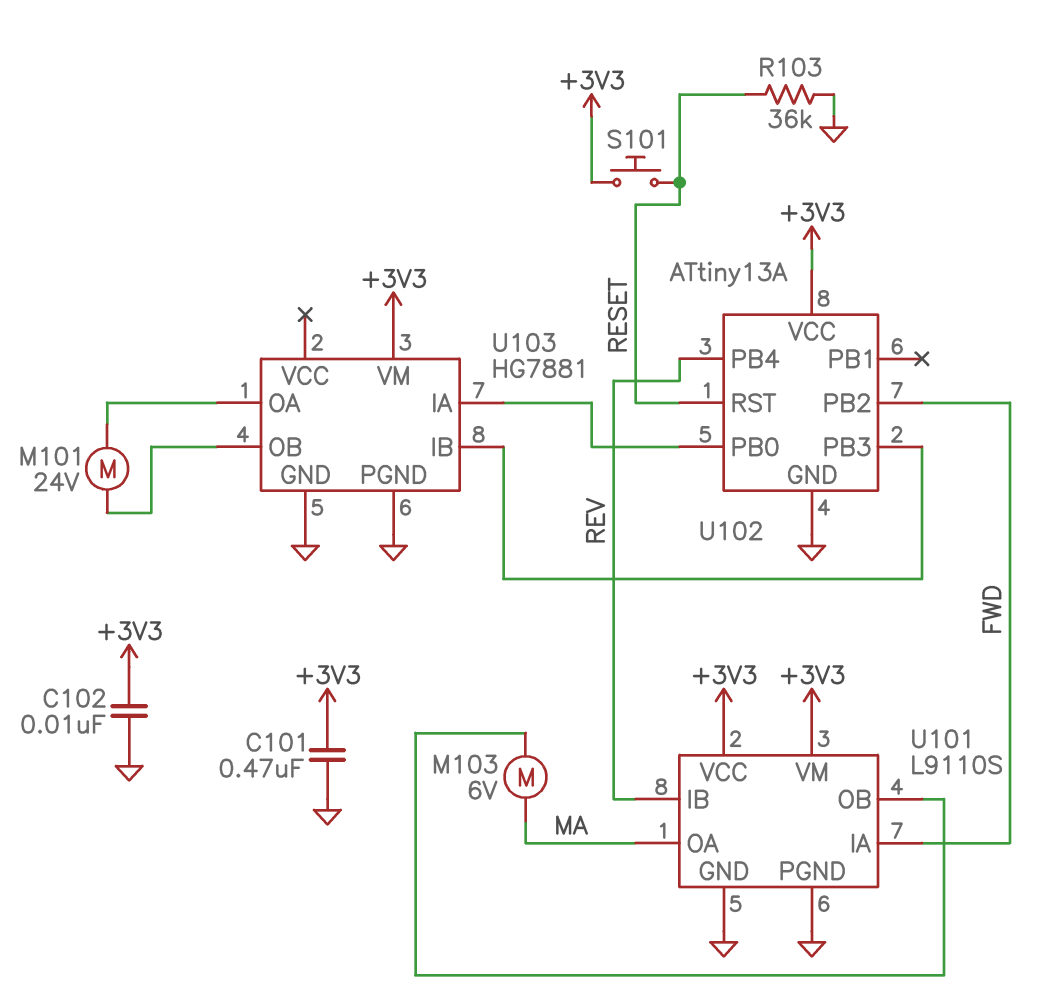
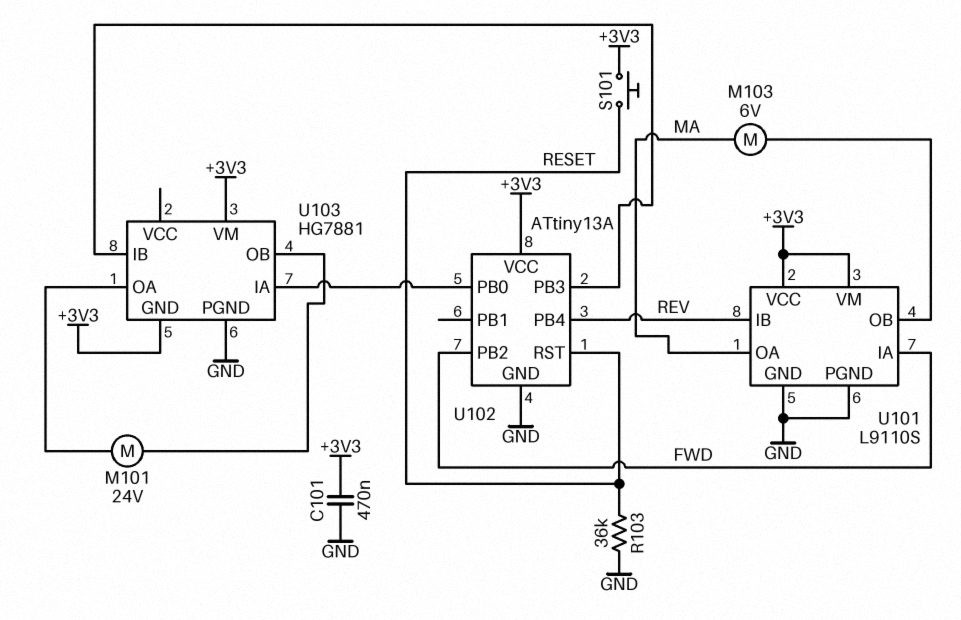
C102: 10nF (+3V3, GND) -> none
U103 pin GND: GND -> +3V3

